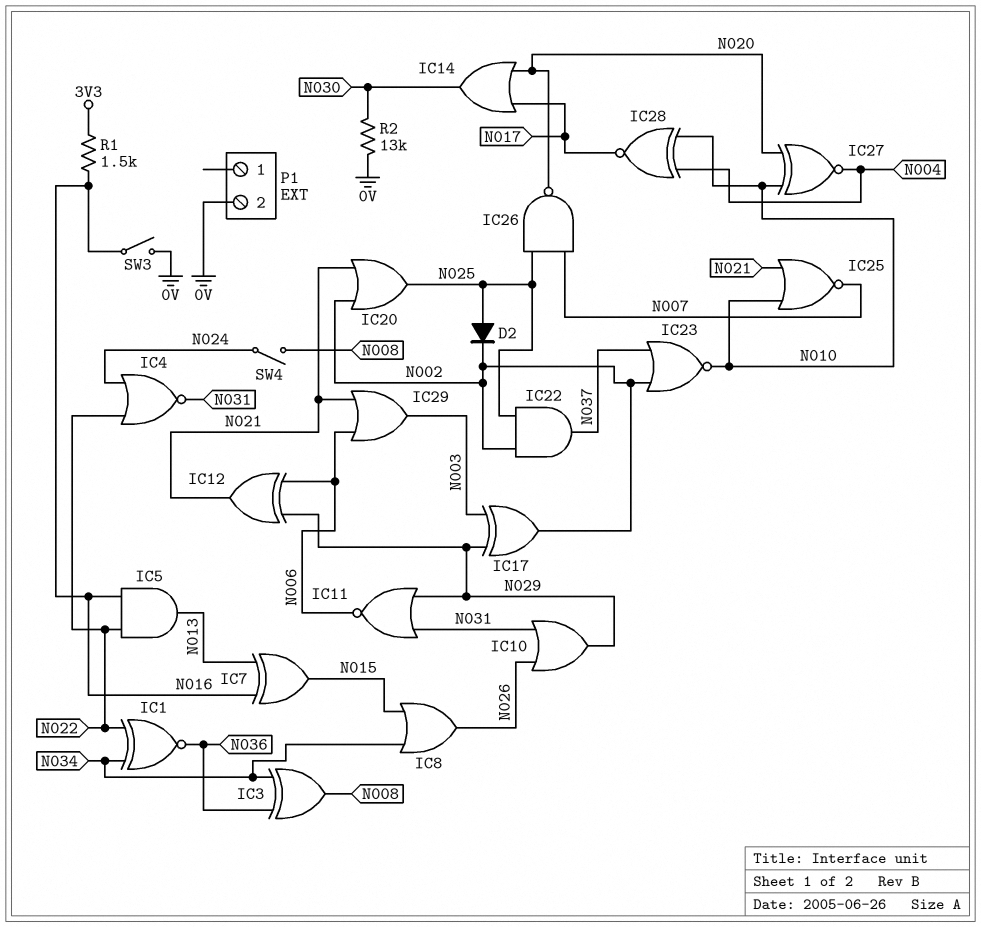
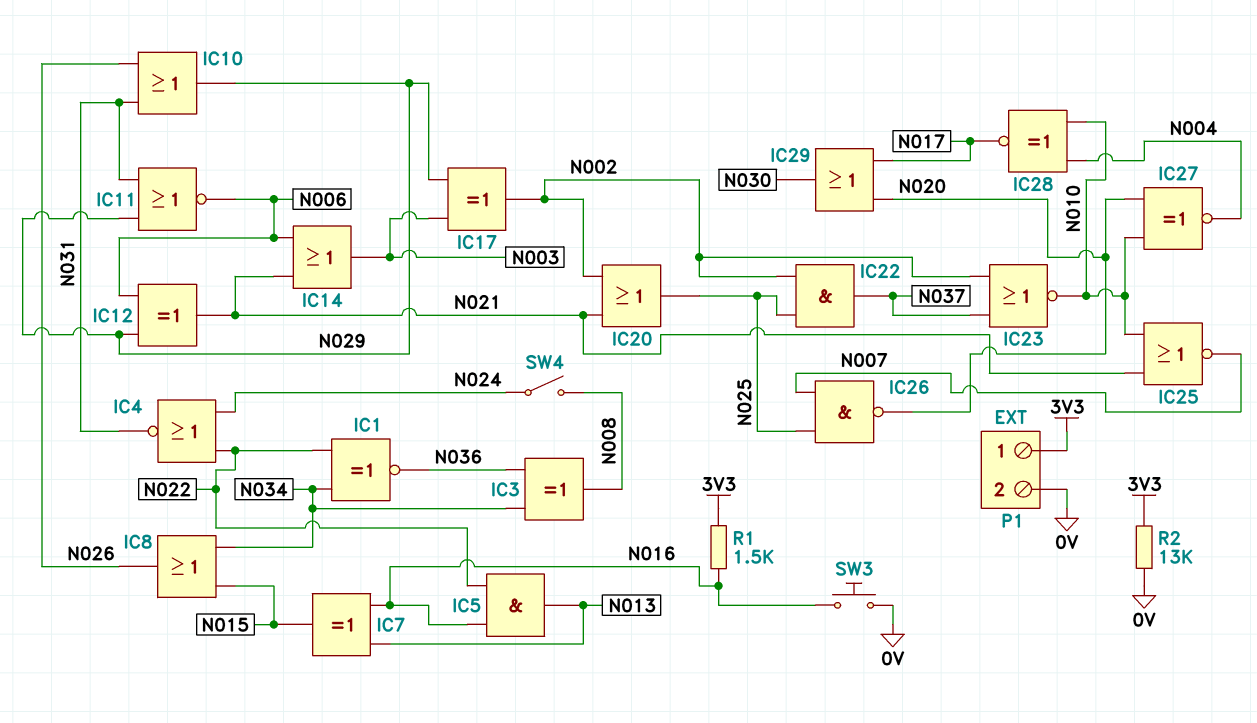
D2: diode (A N025, K N002) -> none
IC14: OR (in N017, in N020, out N030) -> OR (in N006, in N021, out N003)
IC29: OR (in N006, in N021, out N003) -> OR (in N017, in N020, out N030)
P1 pin 1: none -> 3V3
R2: 13k (0V, N030) -> 13k (0V, 3V3)
SW3: switch (0V, N016) -> button (0V, N016)

